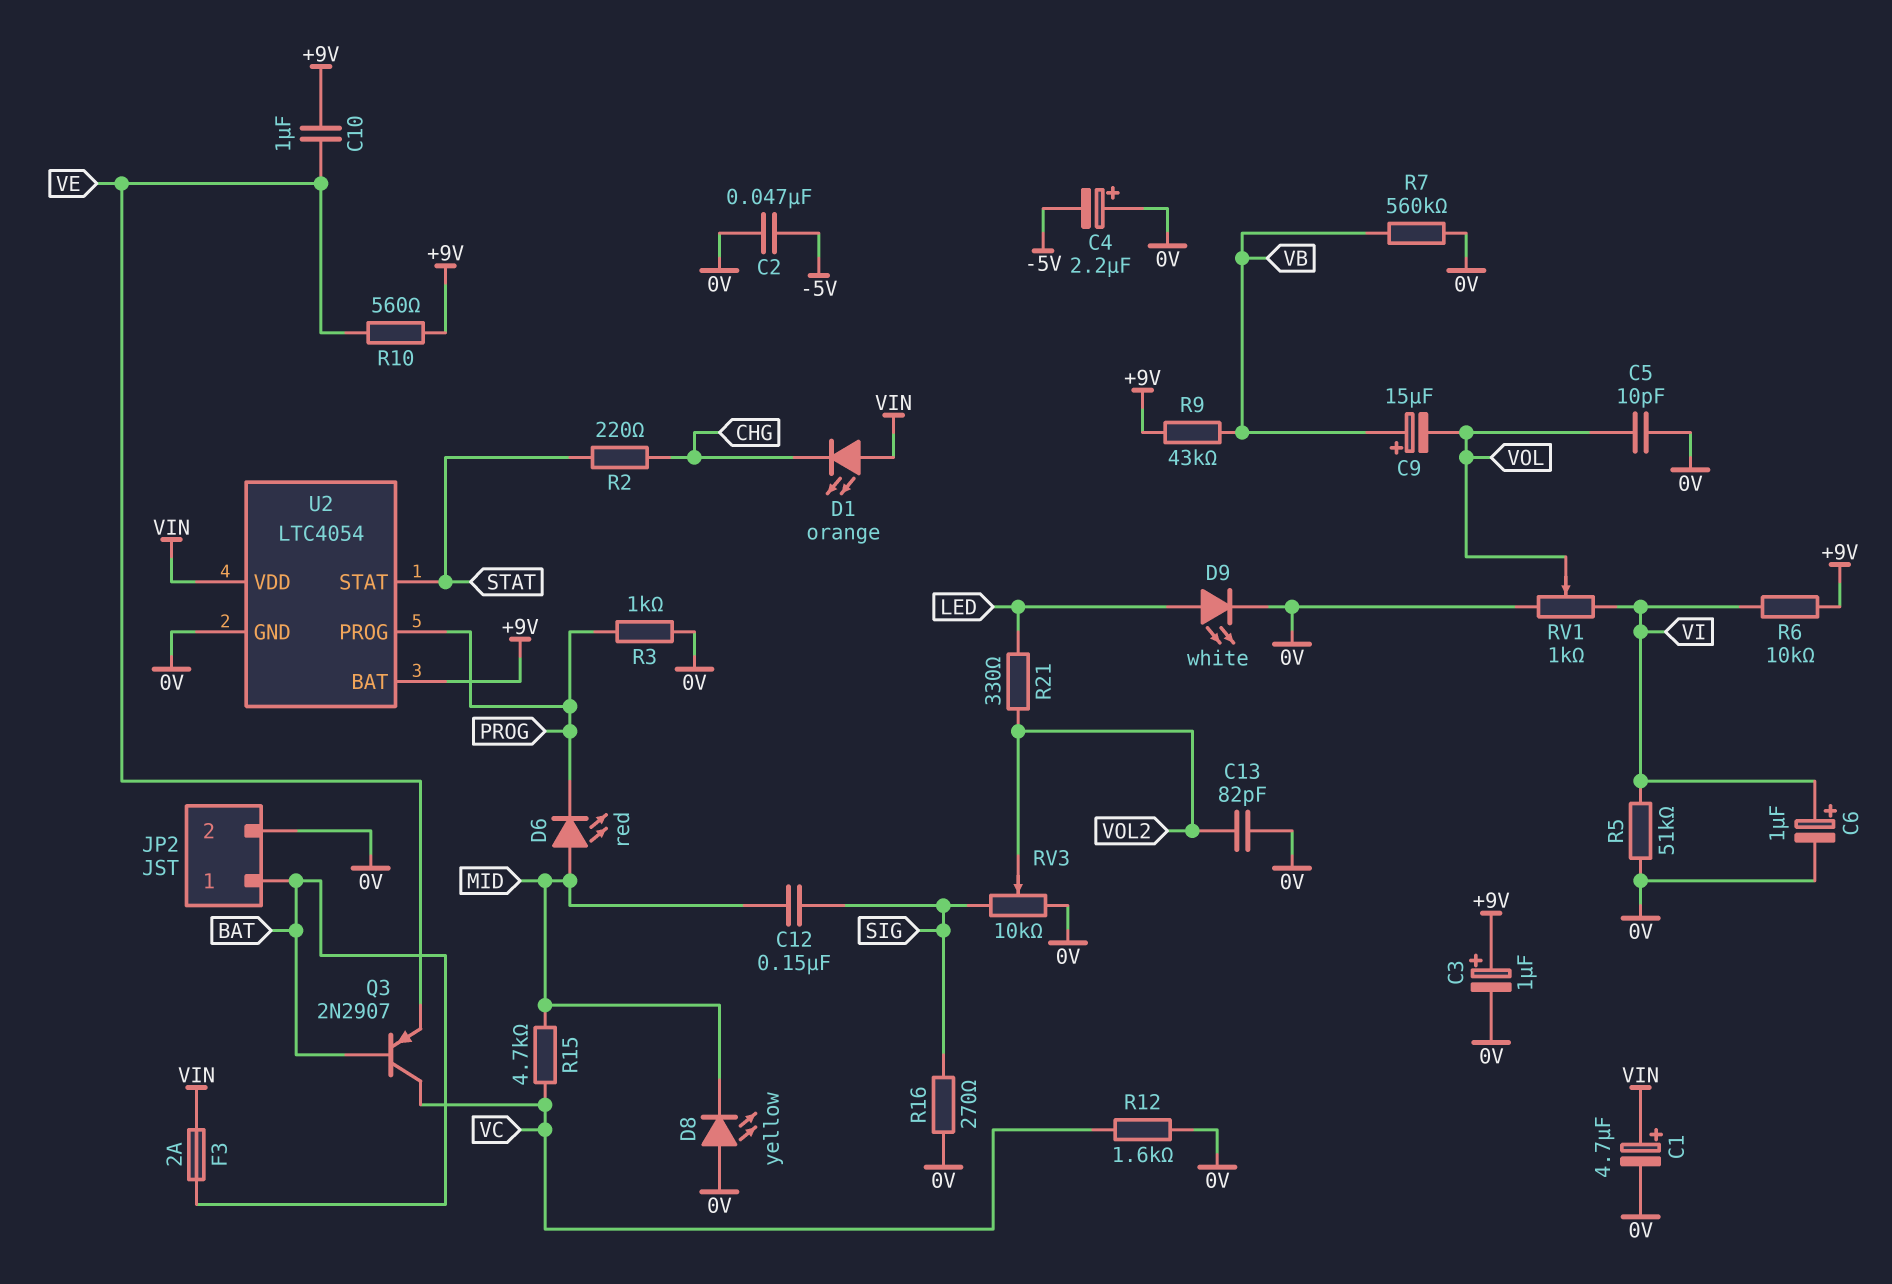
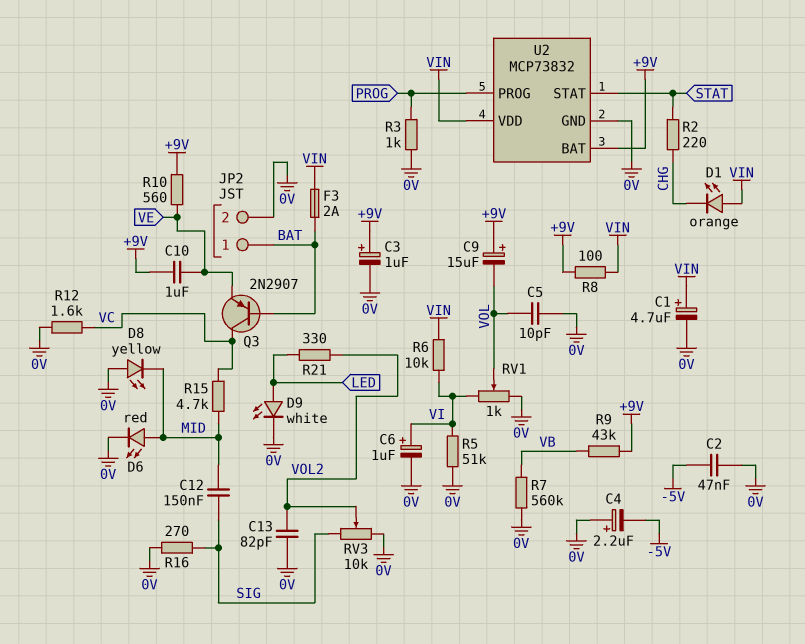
C9: 15uF (plus VB, minus VOL) -> 15uF (plus +9V, minus VOL)
D6: LED red (A MID, K PROG) -> LED red (A MID, K 0V)
R6: 10k (+9V, VI) -> 10k (VI, VIN)
R8: none -> 100 (+9V, VIN)
U2: LTC4054 -> MCP73832

